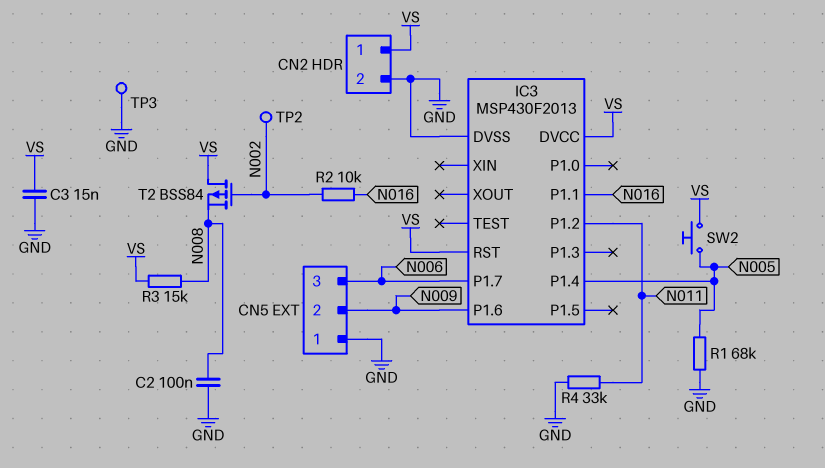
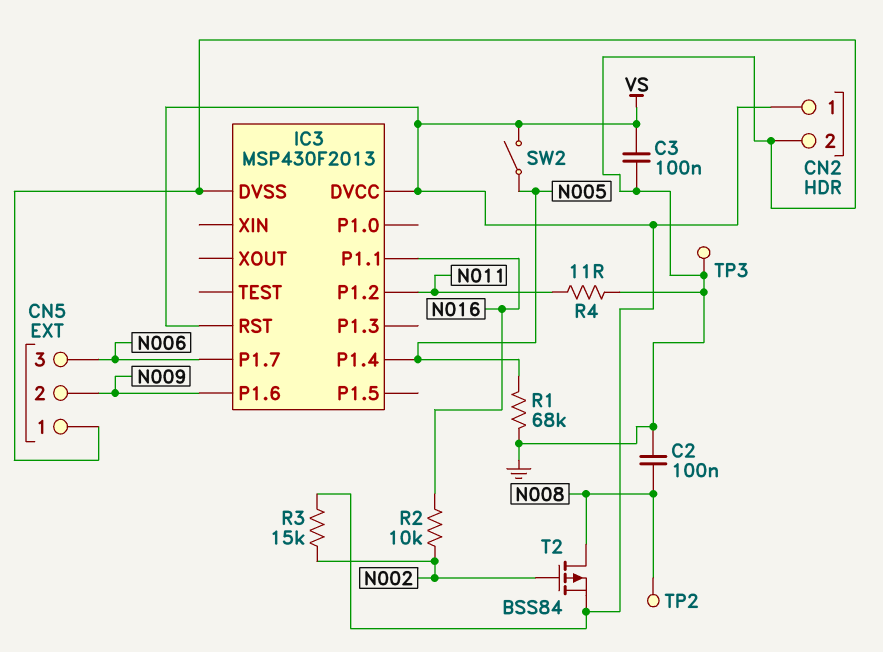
C3: 15nF (GND, VS) -> 100nF (GND, VS)
R3: 15k (N008, VS) -> 15k (N002, VS)
R4: 33k (GND, N011) -> 11 (GND, N011)
SW2: button (N005, VS) -> switch (N005, VS)
T2: PMOS BSS84 (G N002, D VS, S N008) -> PMOS BSS84 (G N002, D N008, S VS)
TP2: test point (N002) -> test point (N008)

